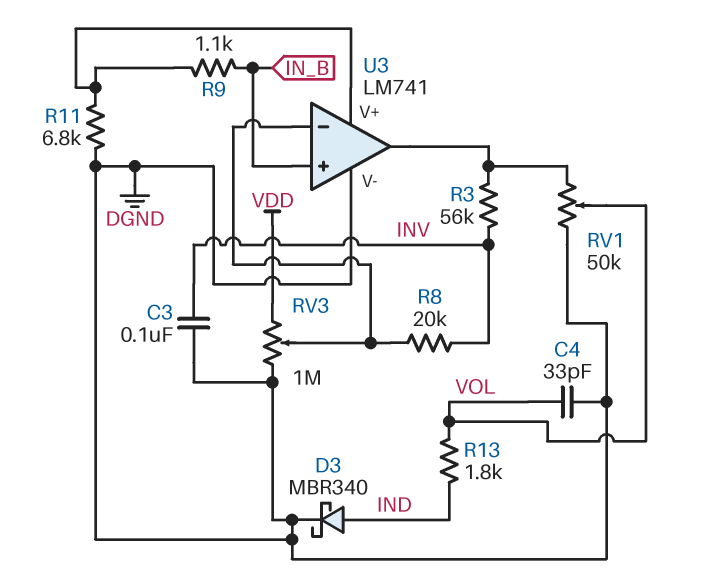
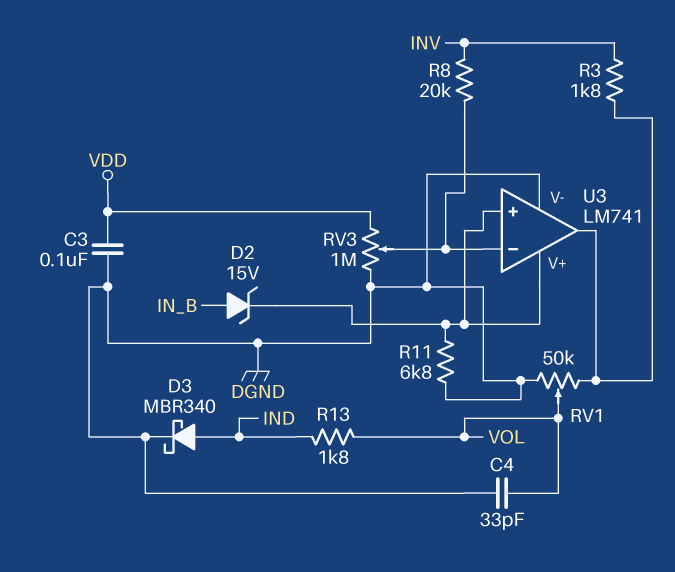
C3: 100nF (DGND, INV) -> 100nF (DGND, VDD)
D2: none -> zener 15V (A IN_B, K U3/V+)
R3: 56k (INV, U3/out) -> 1.8k (INV, U3/out)
R9: 1.1k (IN_B, U3/V+) -> none
U3 pin in+: IN_B -> U3/V+

